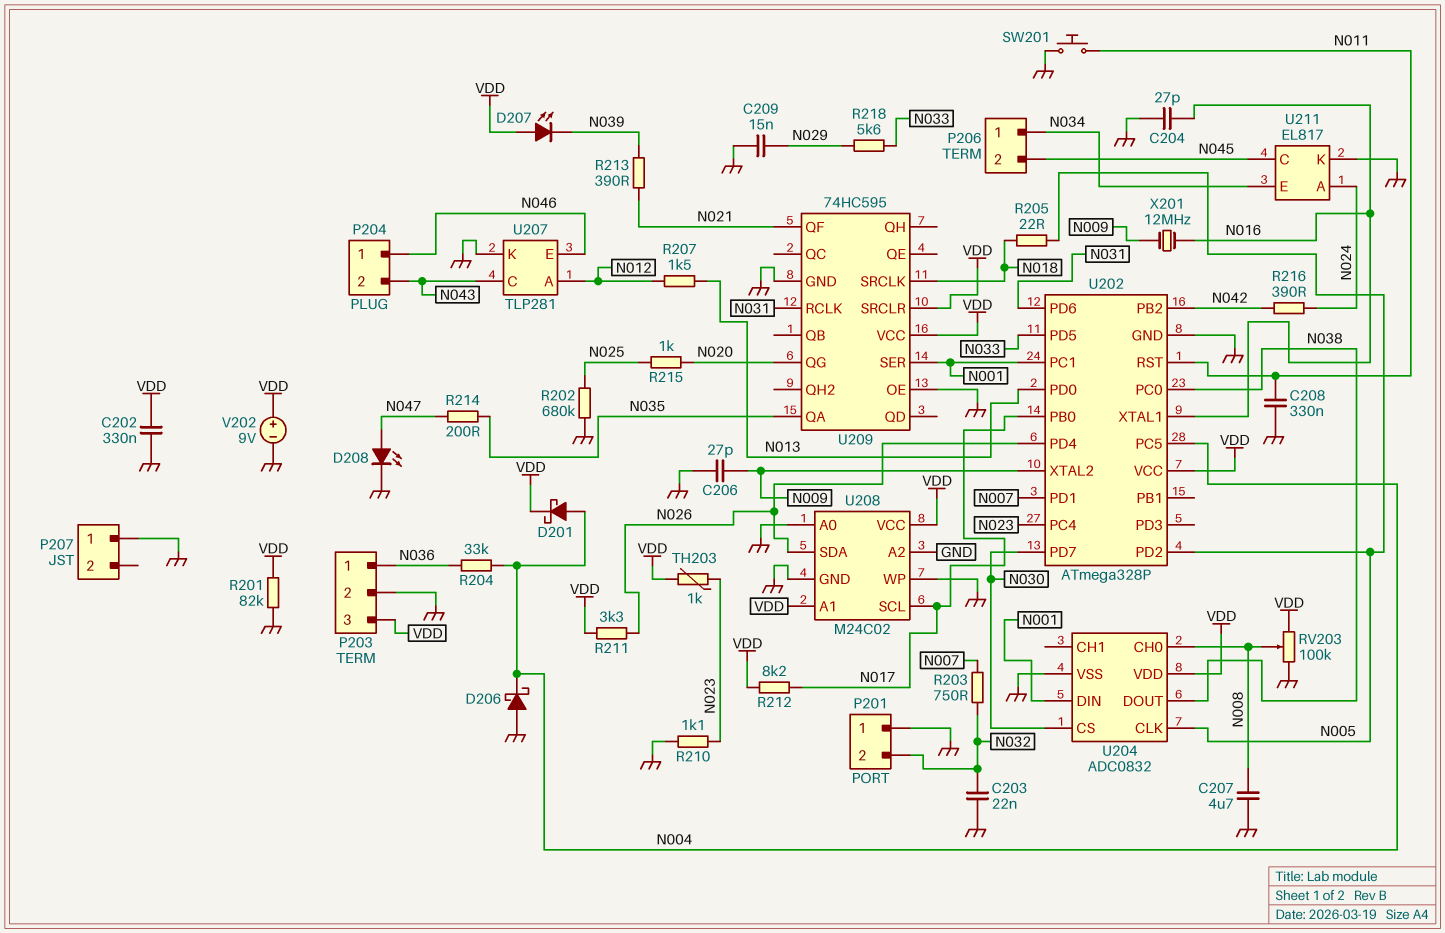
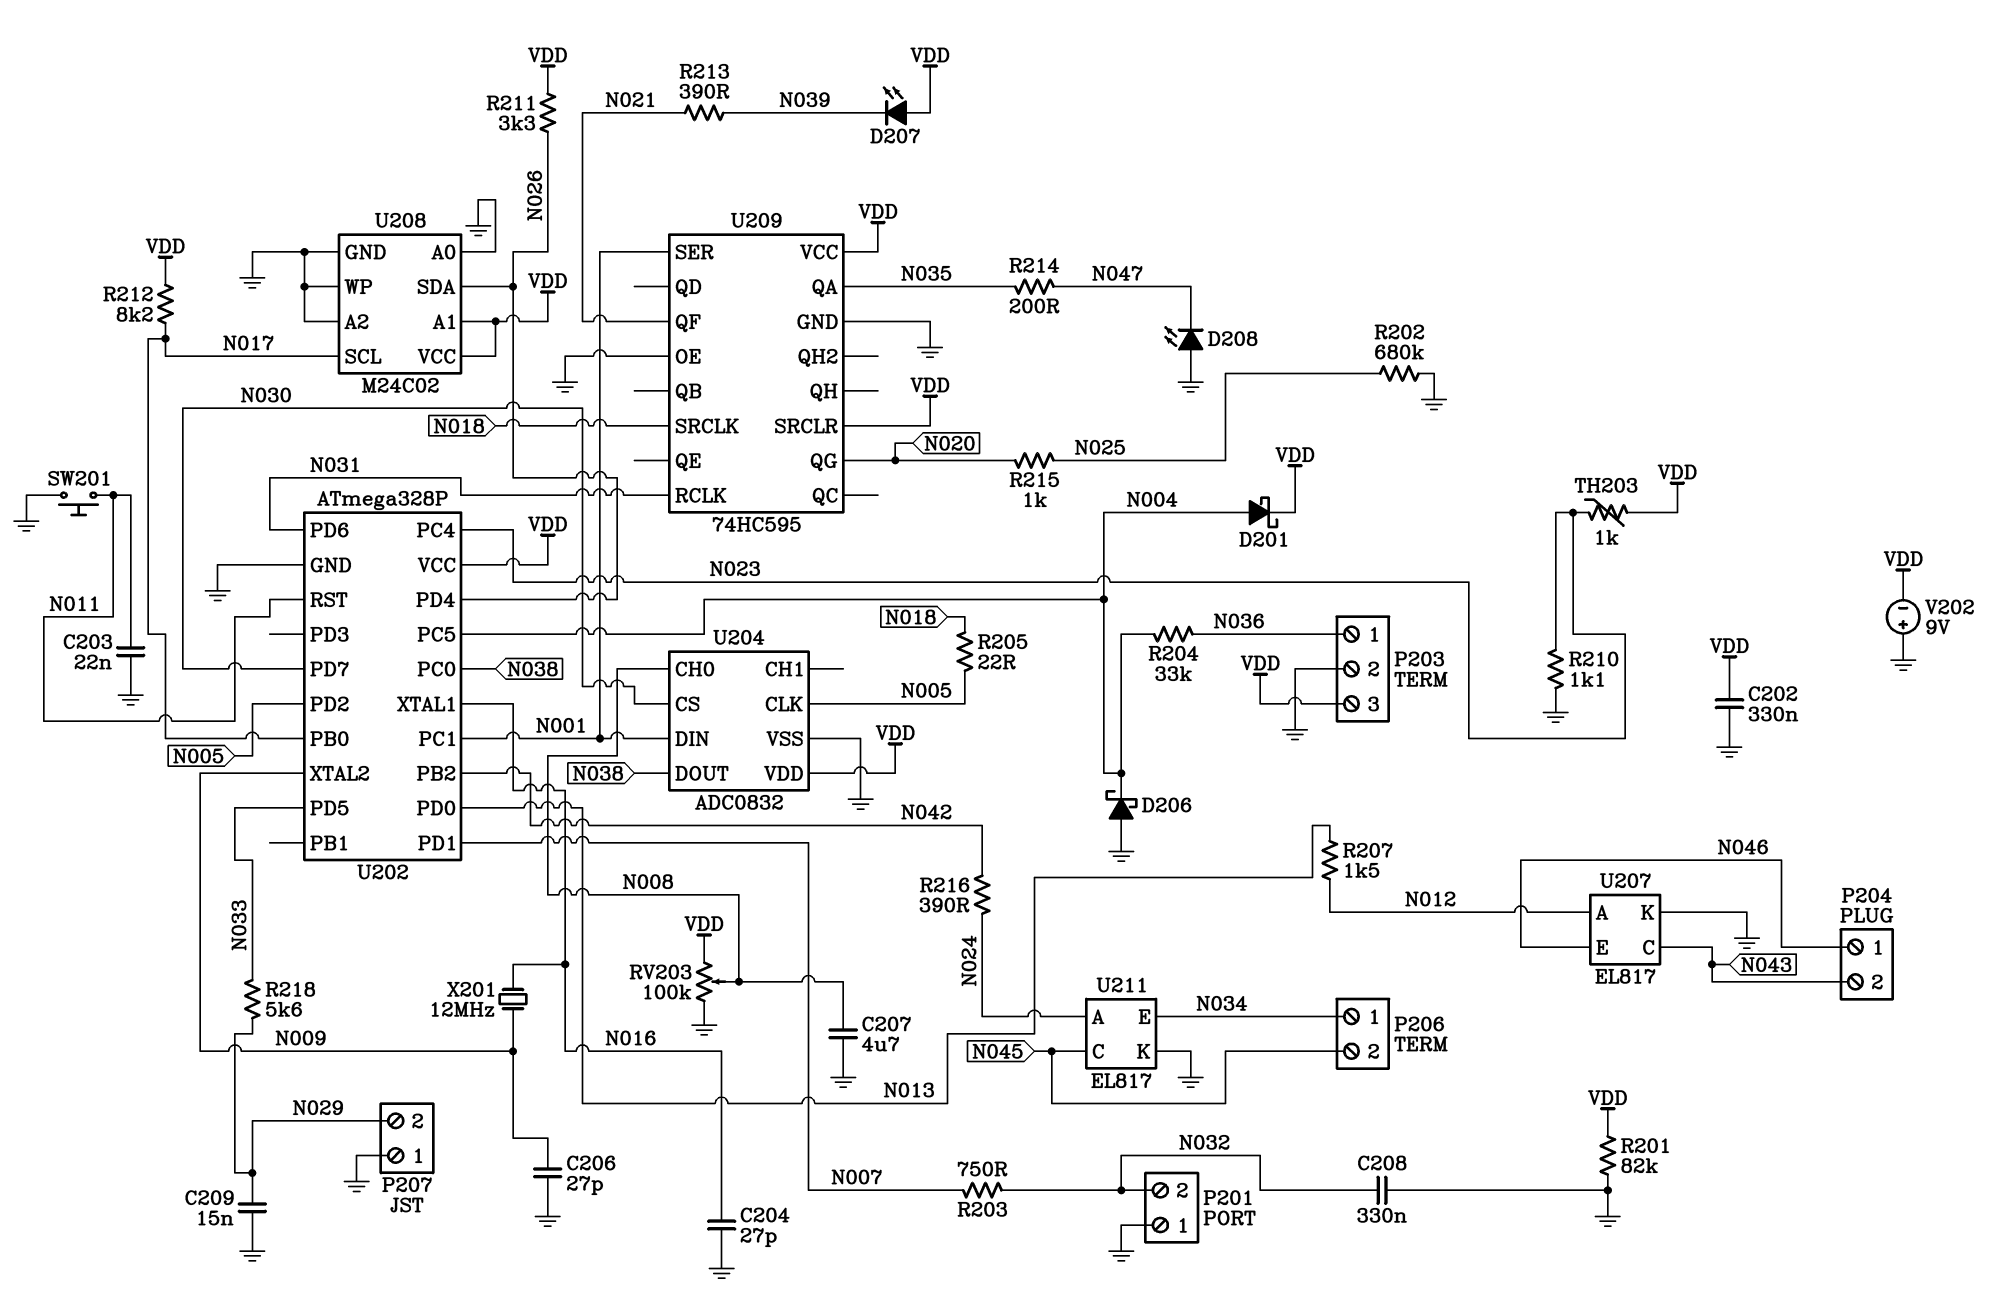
C203: 22nF (GND, N032) -> 22nF (GND, N011)
C208: 330nF (GND, N011) -> 330nF (GND, N032)
D208: LED (A N047, K GND) -> LED (A GND, K N047)
P207 pin 2: none -> N029
U207: TLP281 -> EL817
V202: 9V (plus VDD, minus GND) -> 9V (plus GND, minus VDD)

